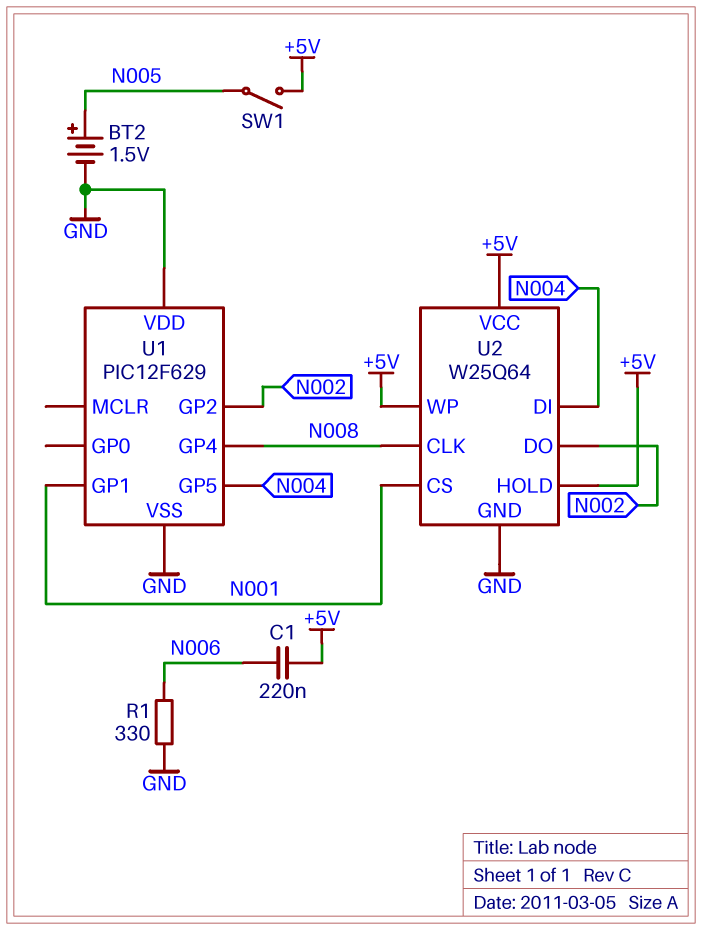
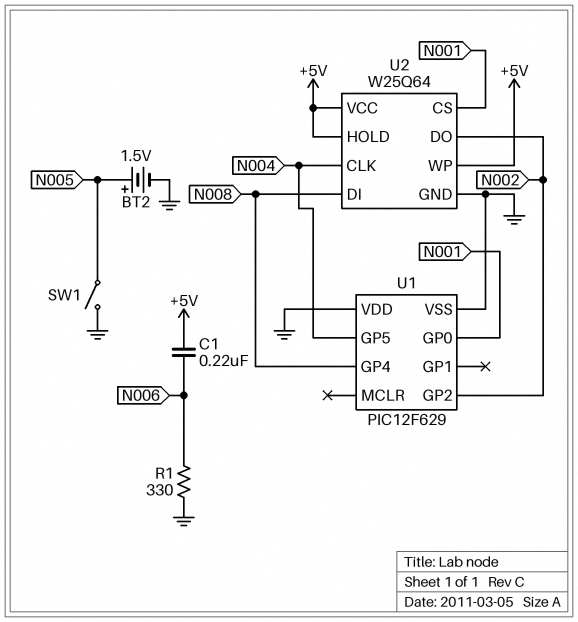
SW1: switch (+5V, N005) -> switch (GND, N005)
U1 pin GP0: none -> N001
U1 pin GP1: N001 -> none
U2 pin CLK: N008 -> N004
U2 pin DI: N004 -> N008

